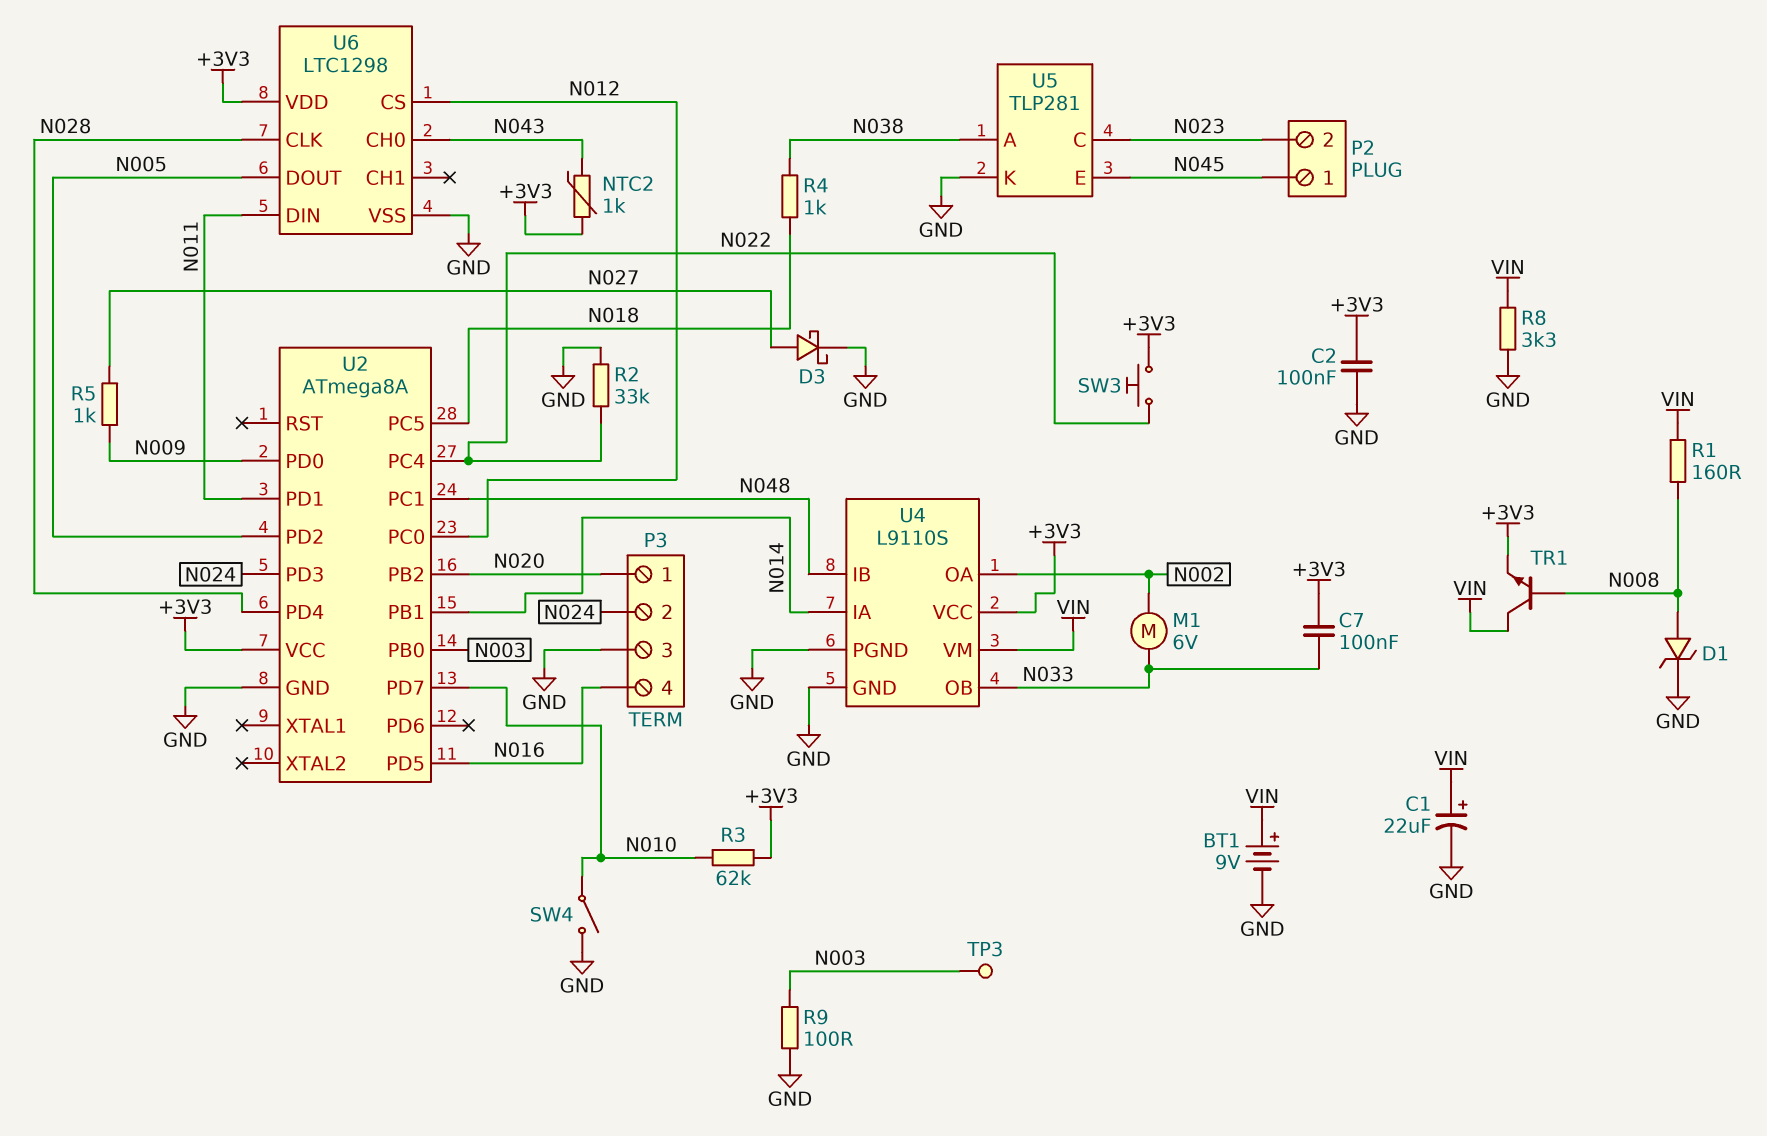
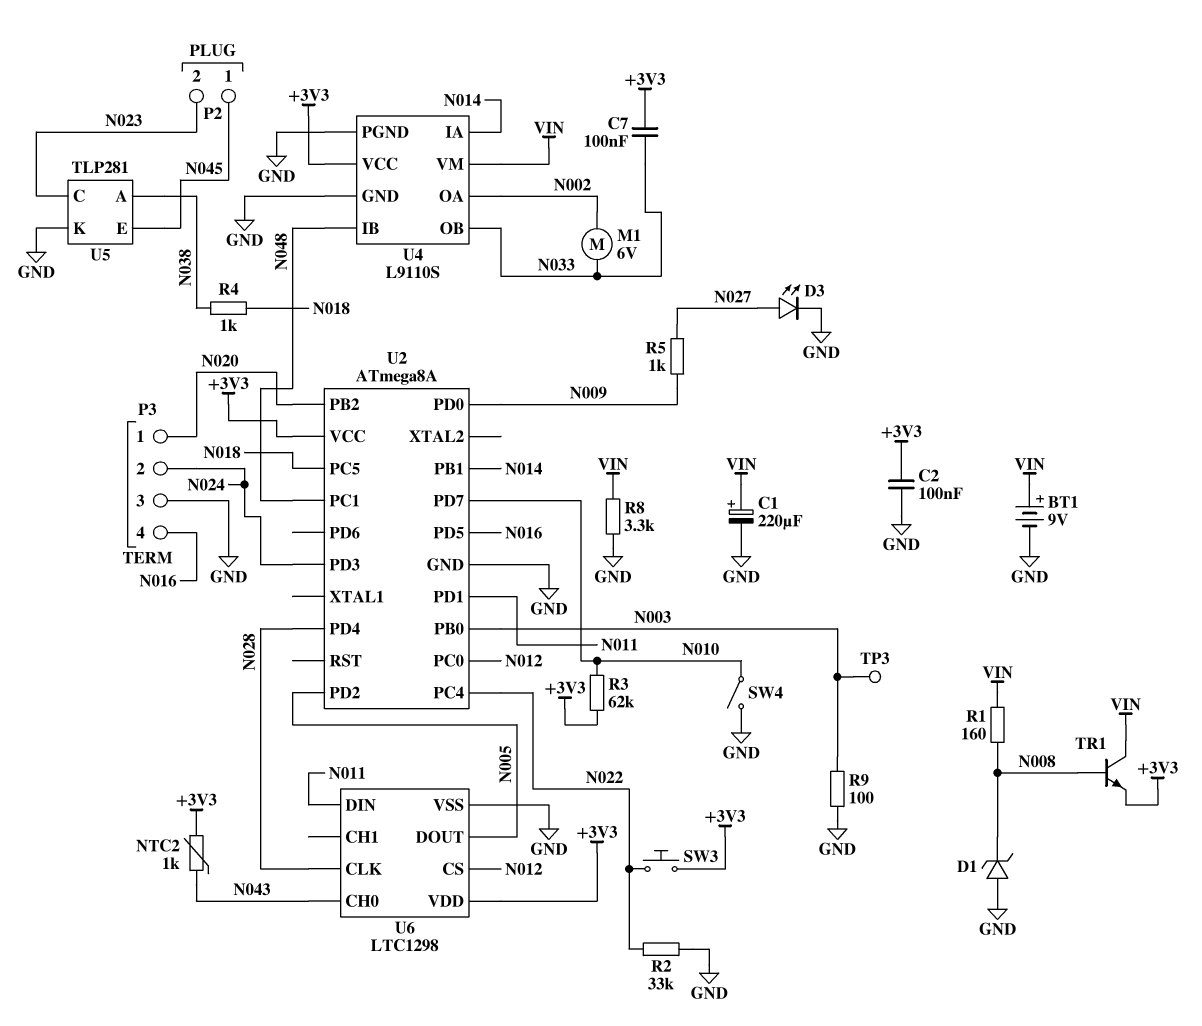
C1: 22uF (plus VIN, minus GND) -> 220uF (plus VIN, minus GND)
D1: zener (A N008, K GND) -> zener (A GND, K N008)
D3: schottky (A N027, K GND) -> LED (A N027, K GND)

